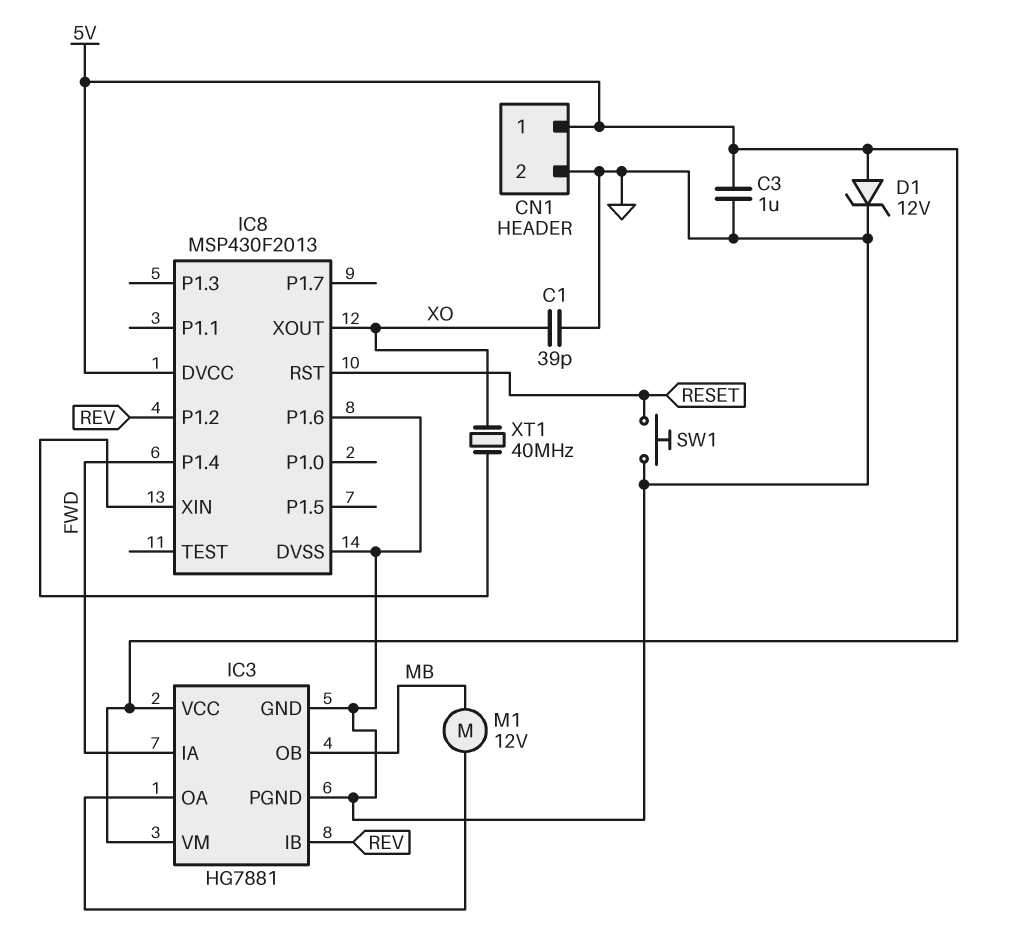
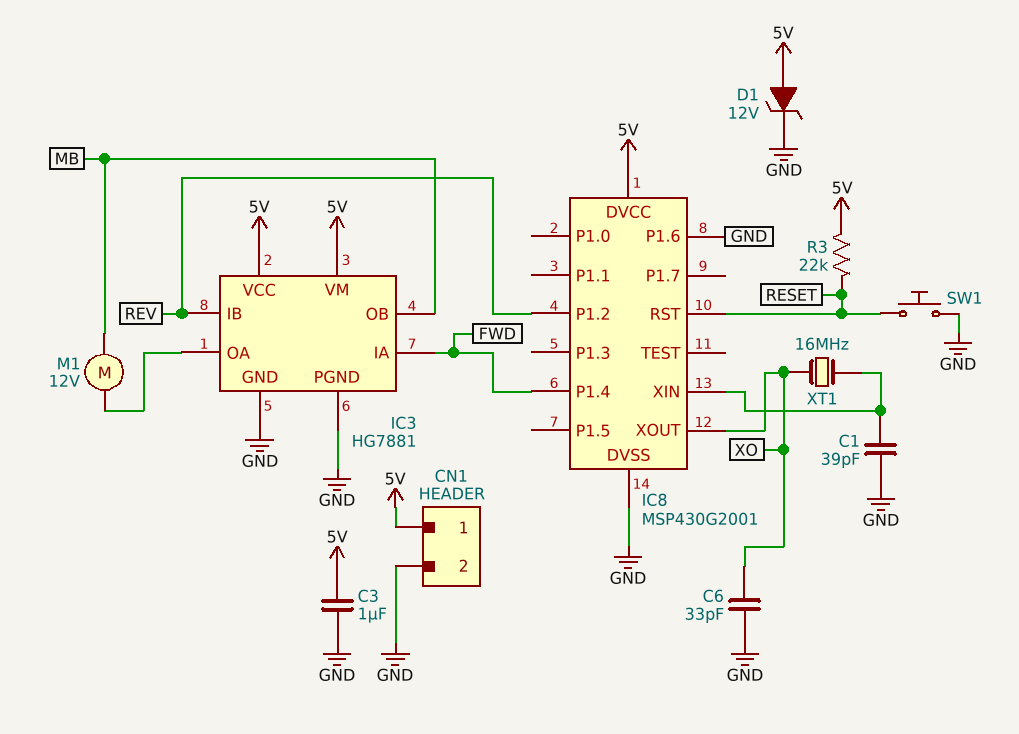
C1: 39pF (GND, XO) -> 39pF (GND, IC8/XIN)
C6: none -> 33pF (GND, XO)
IC8: MSP430F2013 -> MSP430G2001
R3: none -> 22k (5V, RESET)
XT1: 40MHz (IC8/XIN, XO) -> 16MHz (IC8/XIN, XO)

